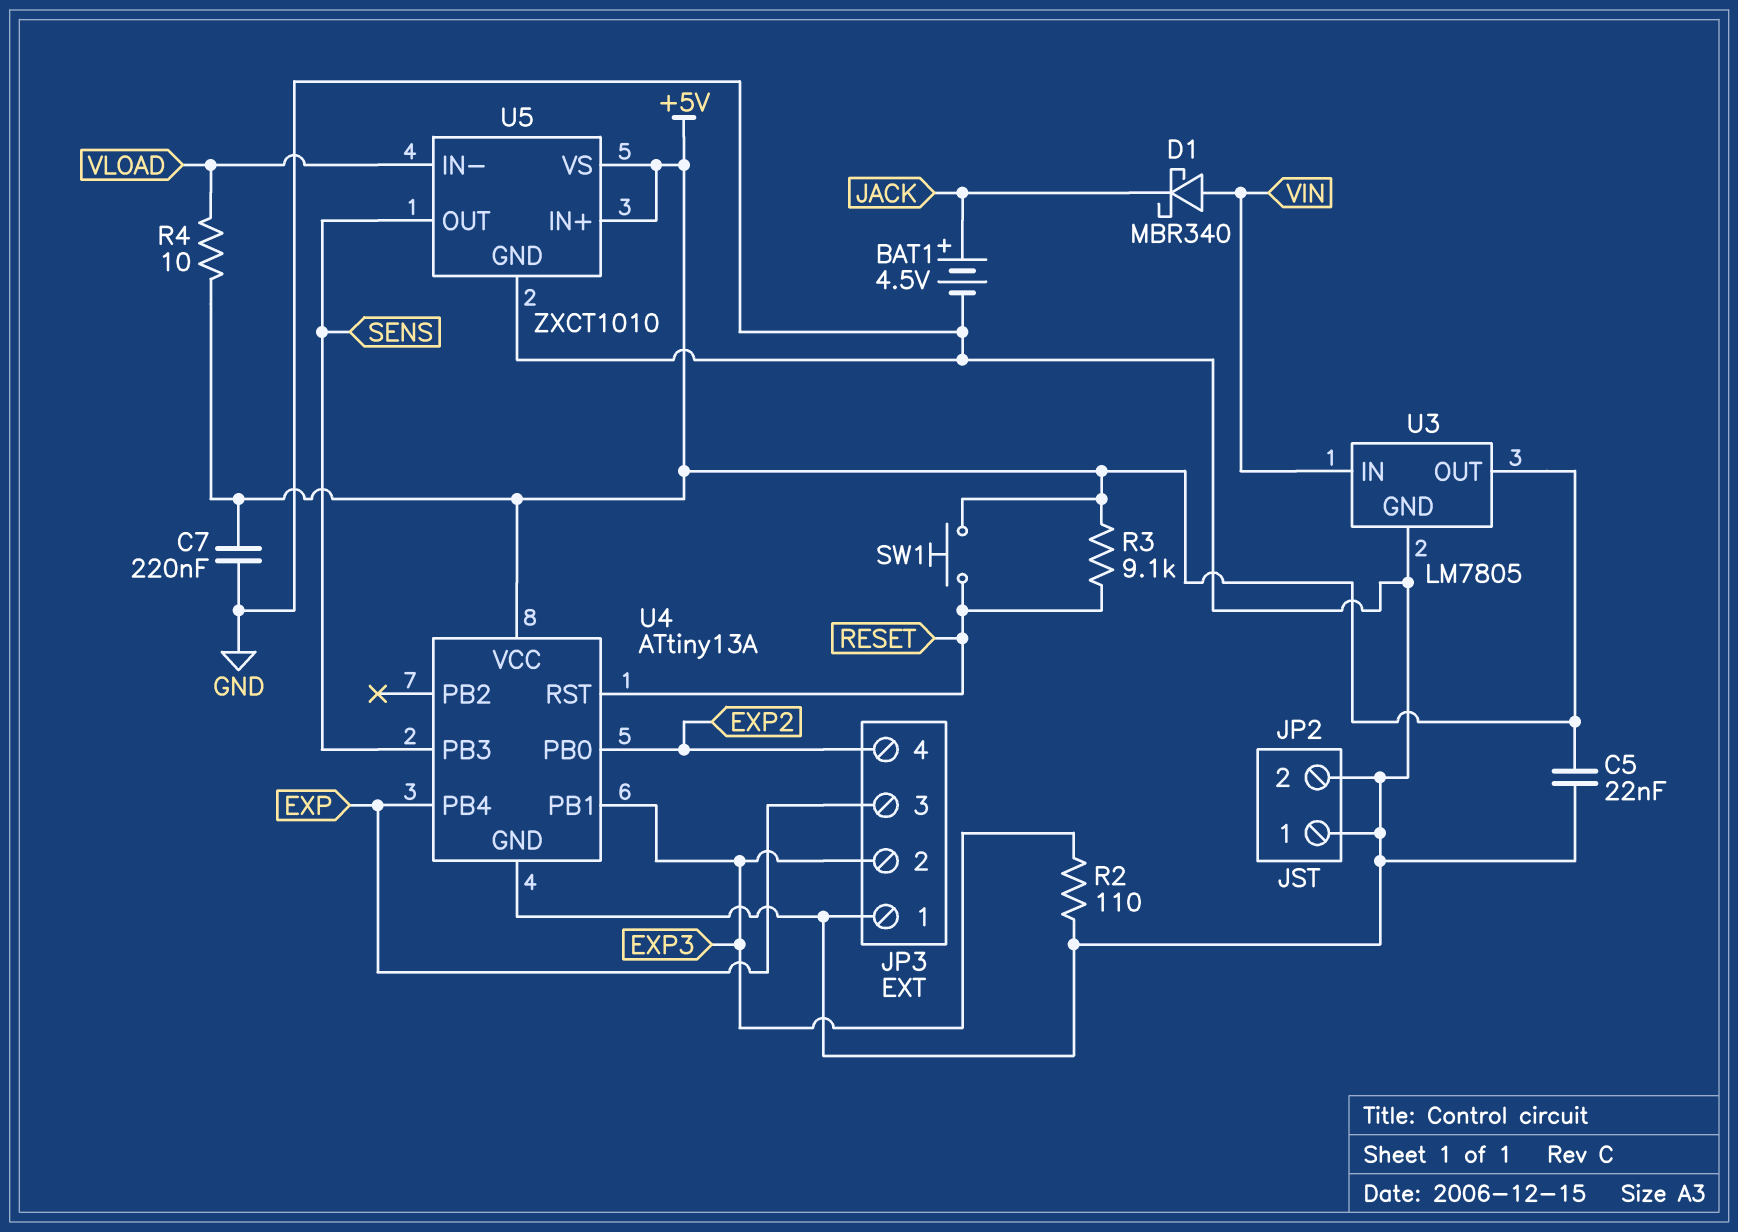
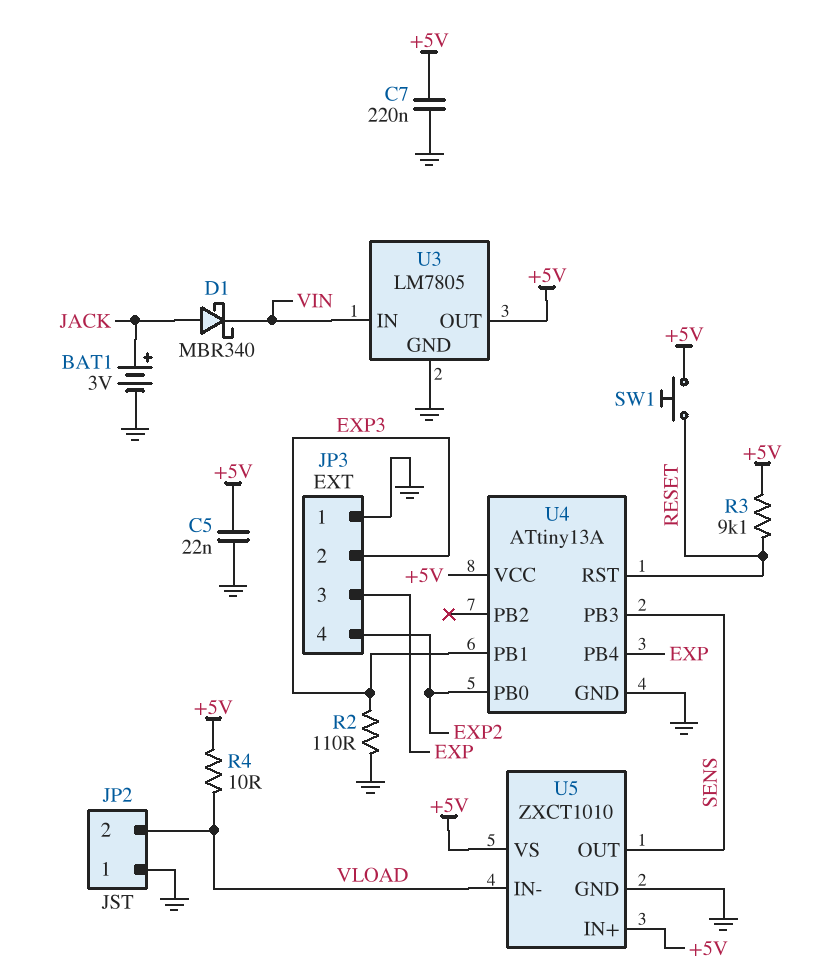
BAT1: 4.5V (plus JACK, minus GND) -> 3V (plus JACK, minus GND)
D1: schottky MBR340 (A VIN, K JACK) -> schottky MBR340 (A JACK, K VIN)
JP2 pin 2: GND -> VLOAD

